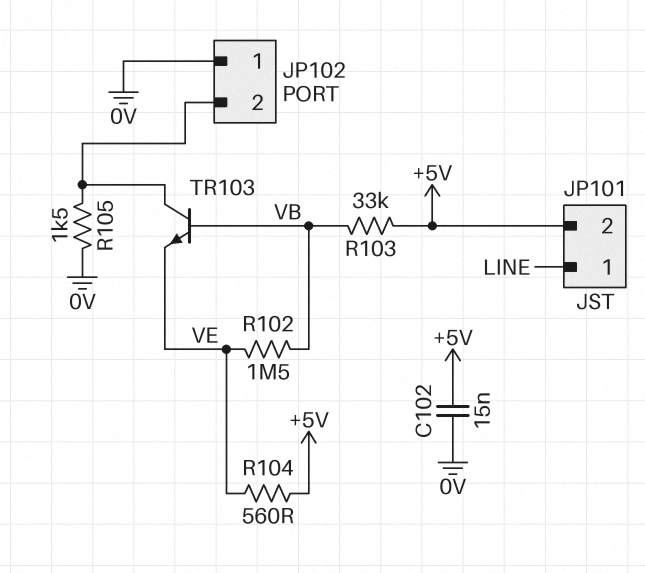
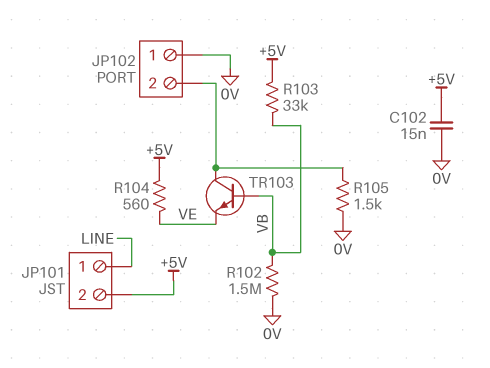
R102: 1.5M (VB, VE) -> 1.5M (0V, VB)

